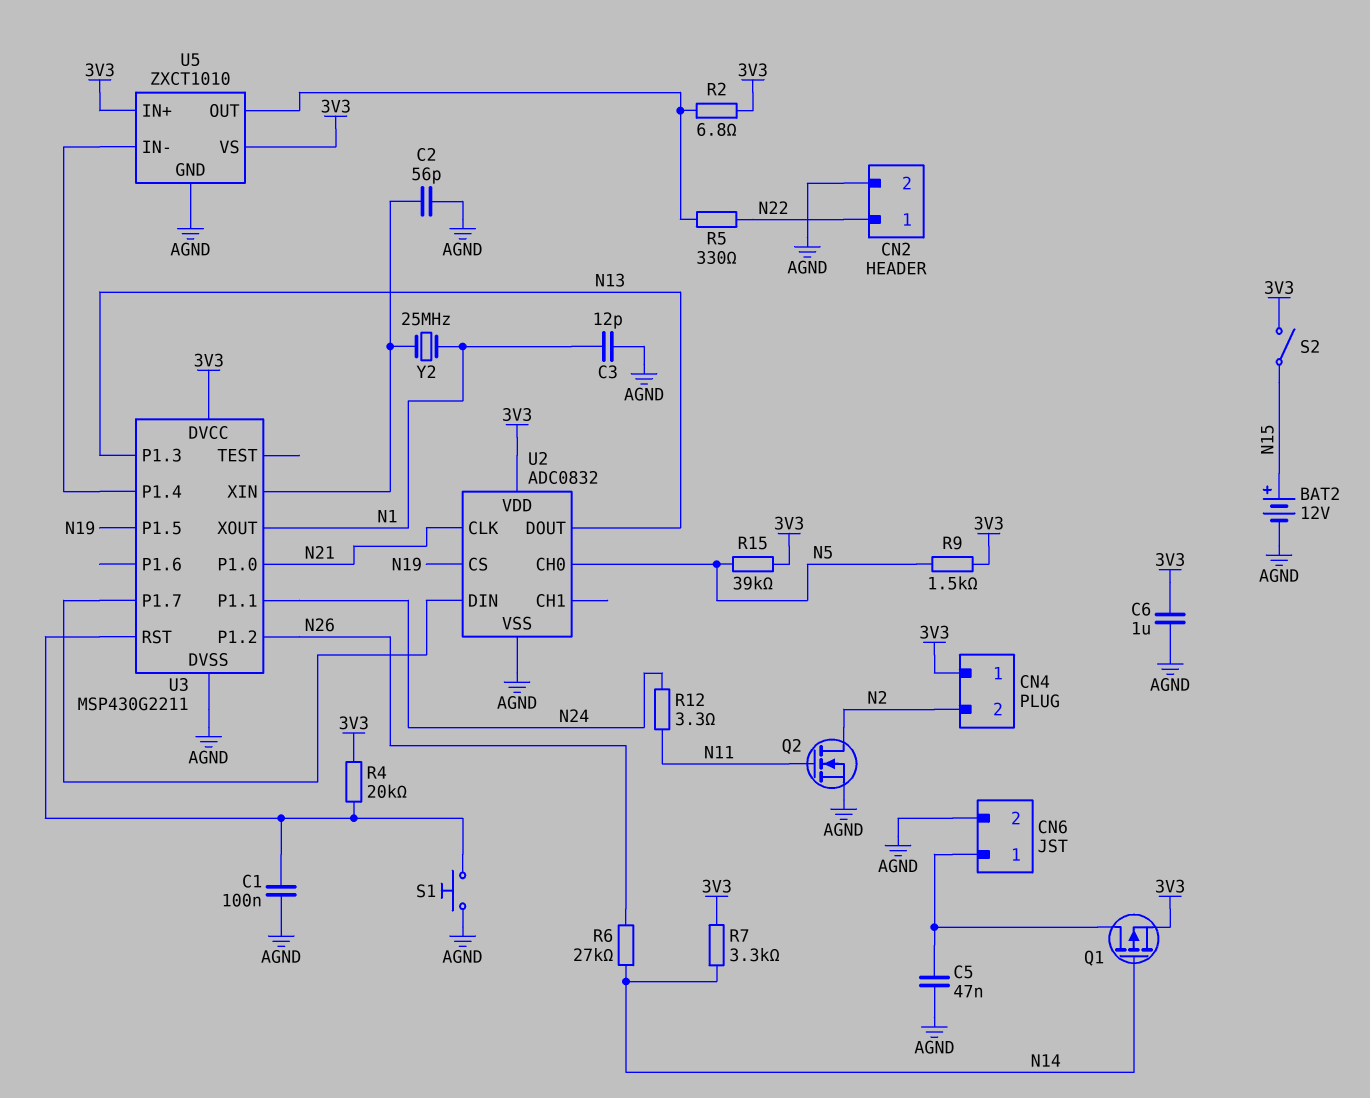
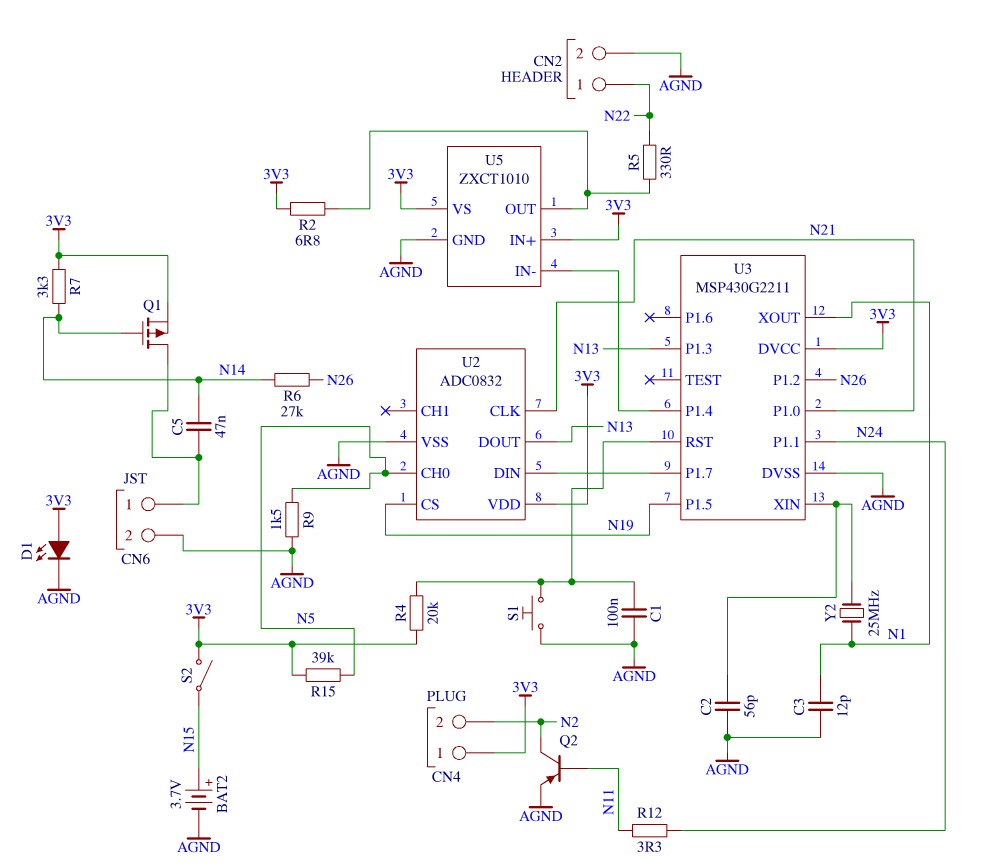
BAT2: 12V (plus N15, minus AGND) -> 3.7V (plus N15, minus AGND)
C5: 47nF (AGND, CN6/1) -> 47nF (CN6/1, N14)
C6: 1uF (3V3, AGND) -> none
D1: none -> LED (A 3V3, K AGND)
Q2: NMOS (G N11, D N2, S AGND) -> PNP (B N11, C N2, E AGND)
R9: 1.5k (3V3, N5) -> 1.5k (AGND, N5)

